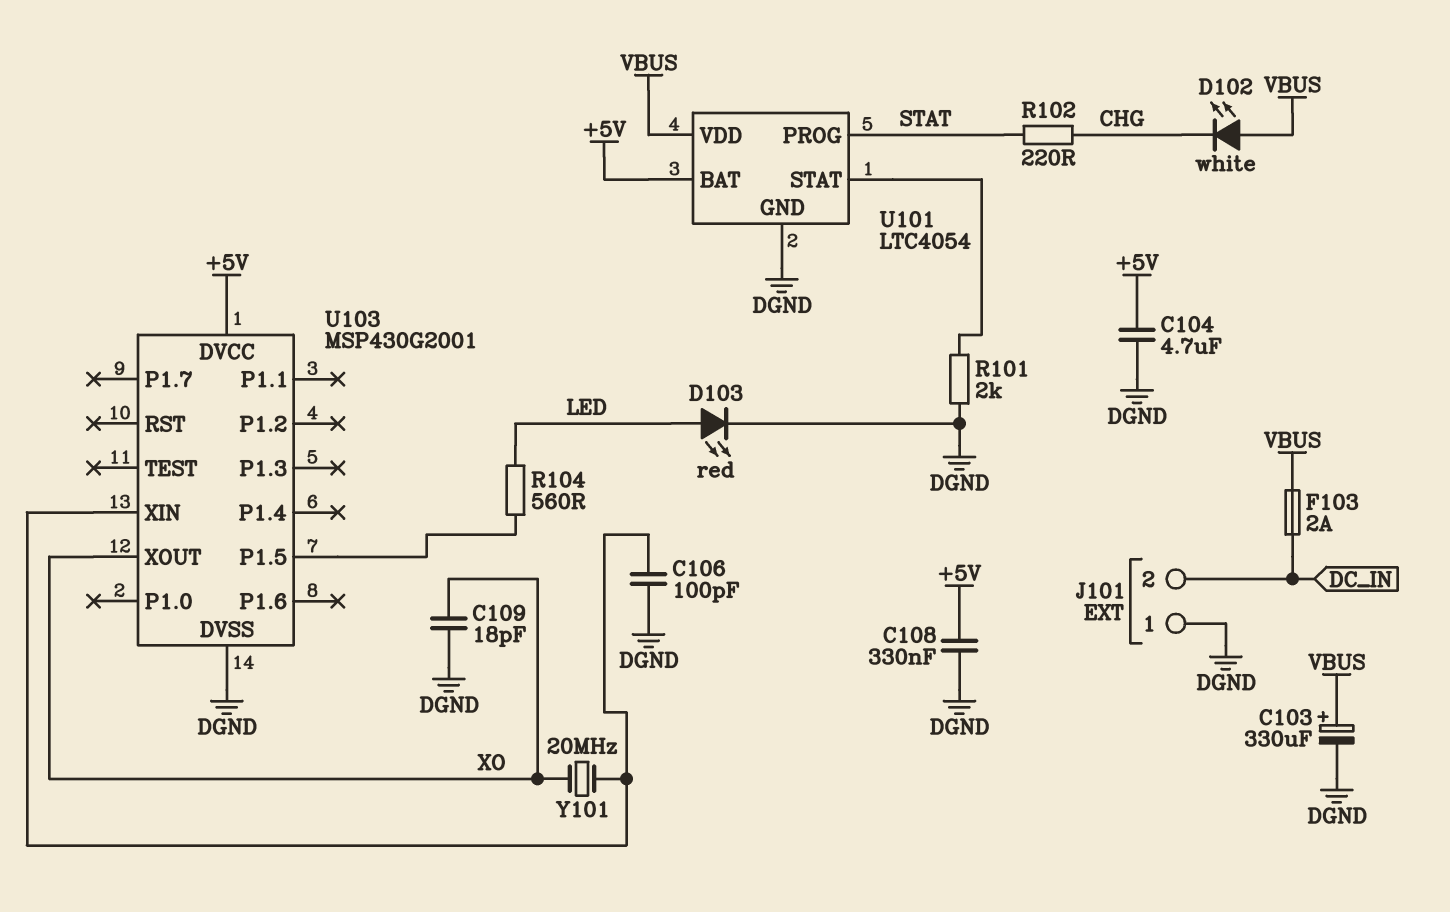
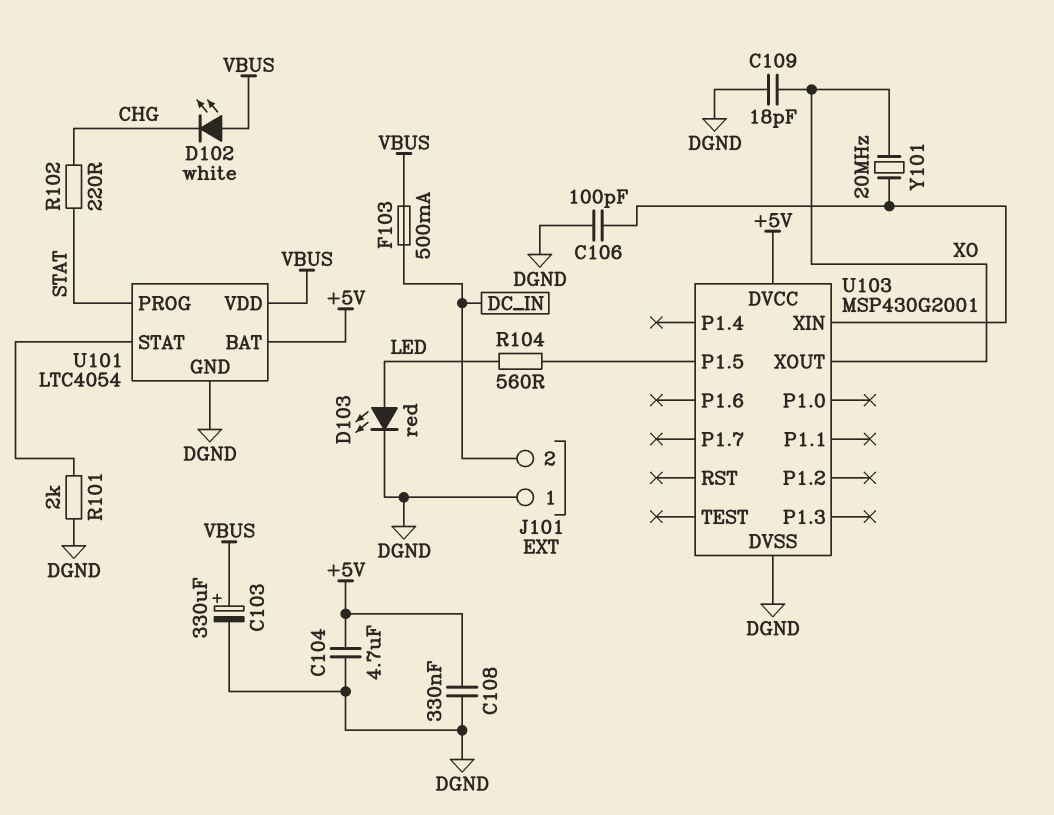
F103: 2A (DC_IN, VBUS) -> 500mA (DC_IN, VBUS)

